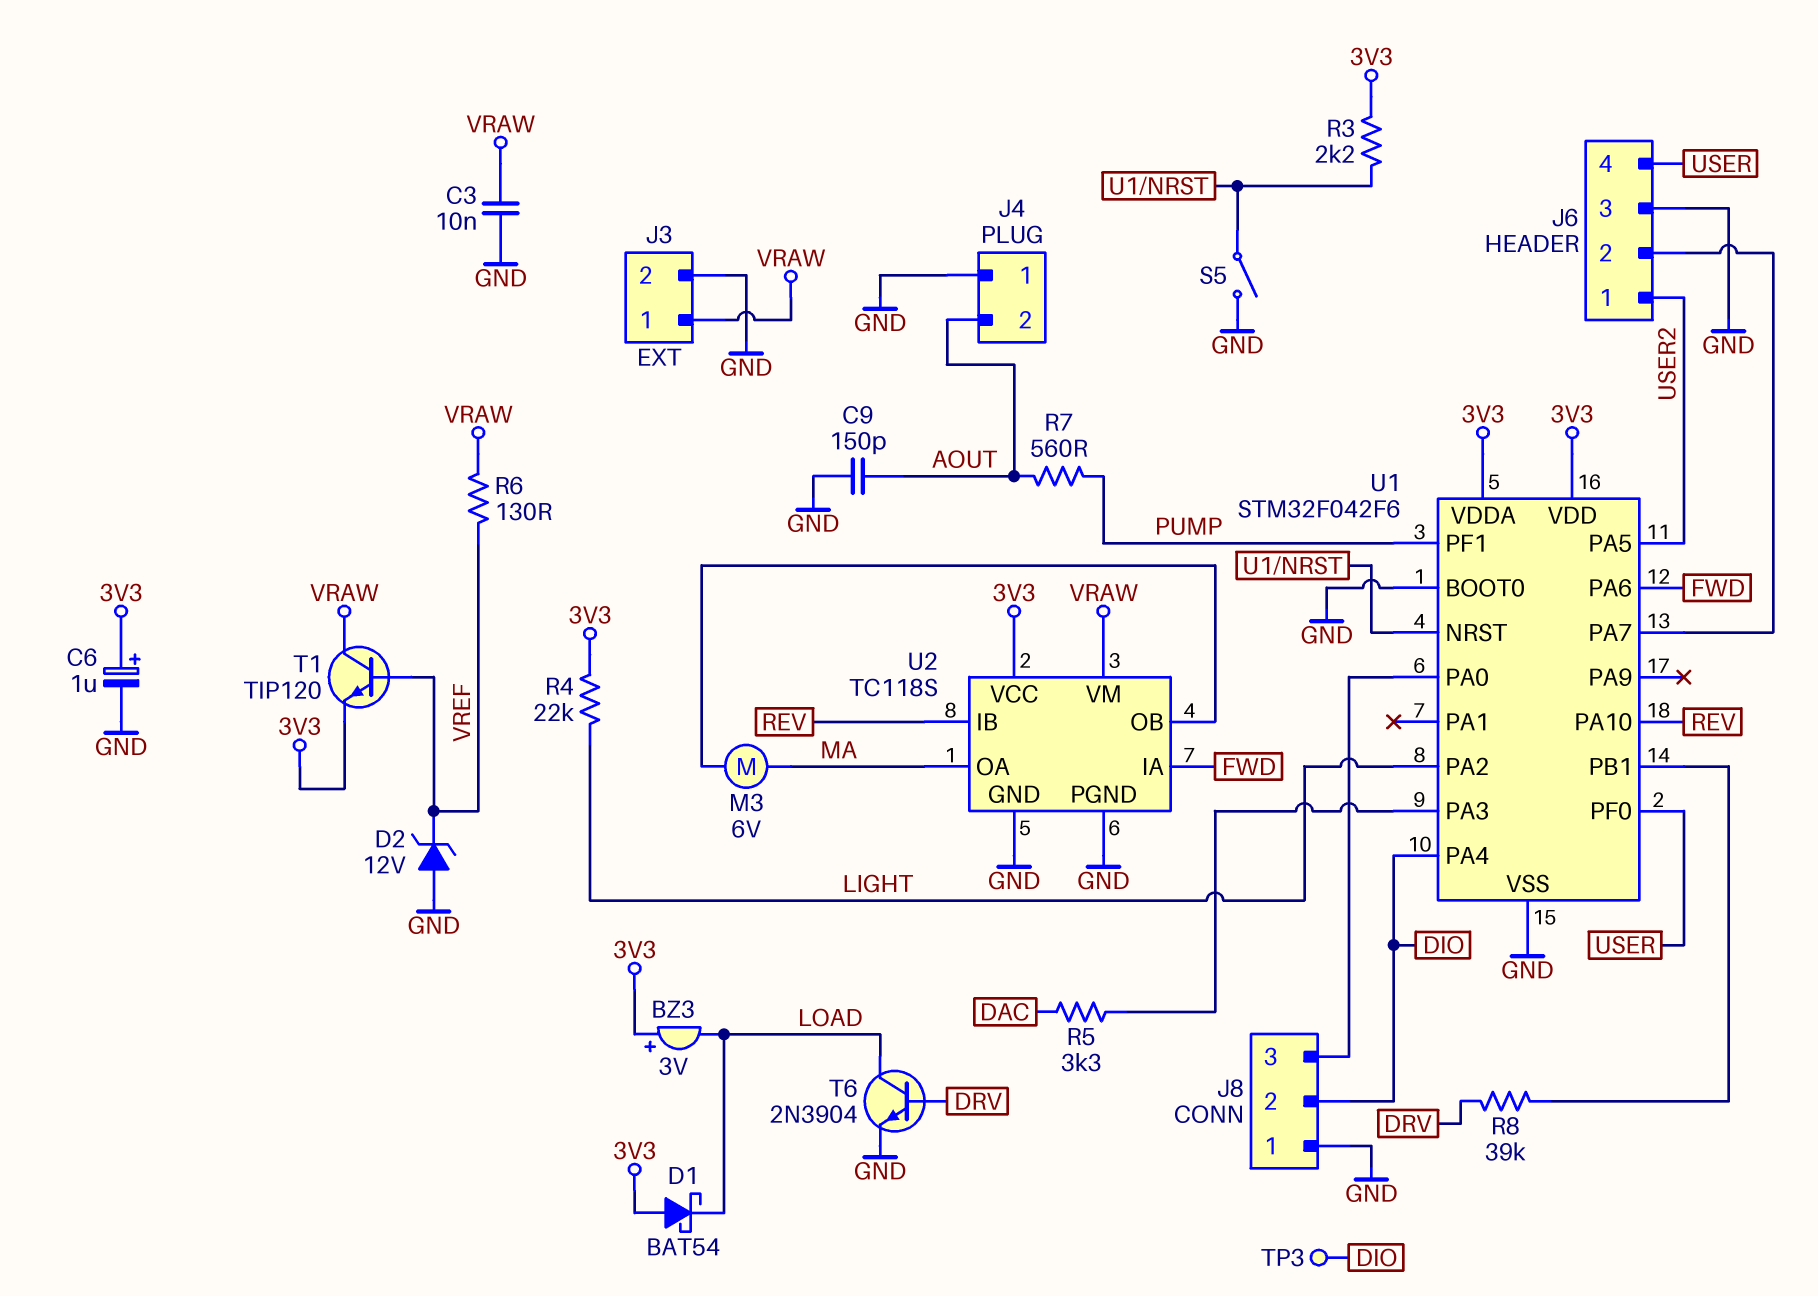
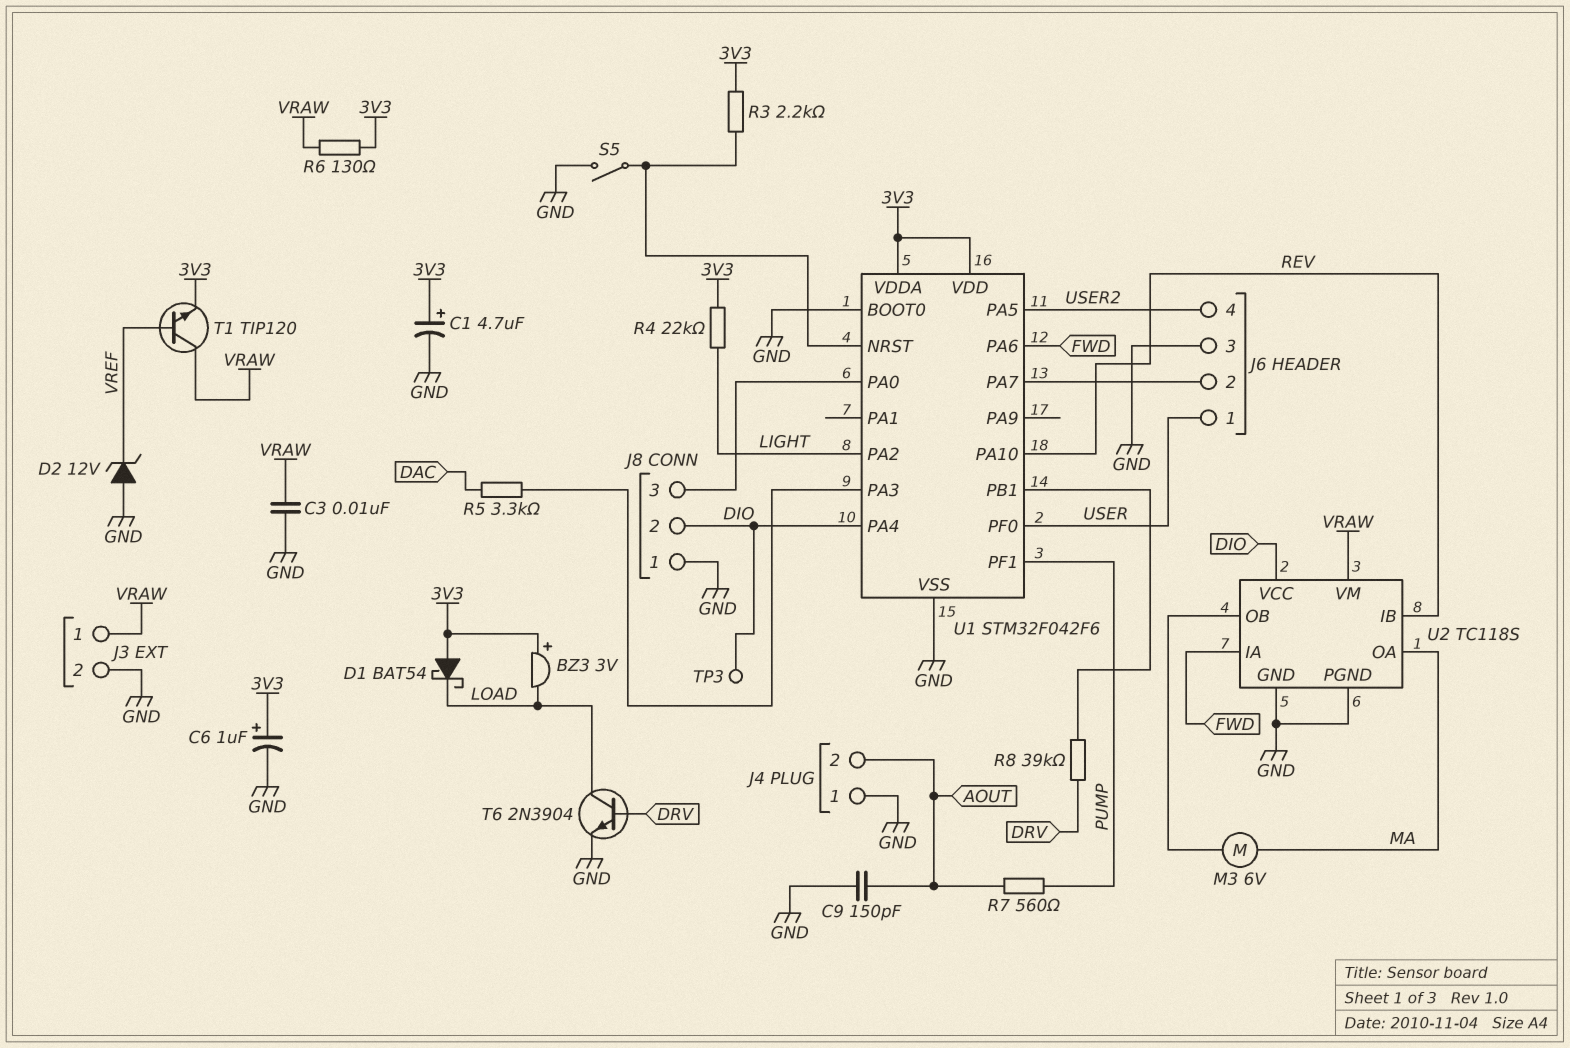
C1: none -> 4.7uF (plus 3V3, minus GND)
J6 pin 1: USER2 -> USER
J6 pin 4: USER -> USER2
R6: 130 (VRAW, VREF) -> 130 (3V3, VRAW)
U2 pin VCC: 3V3 -> DIO

